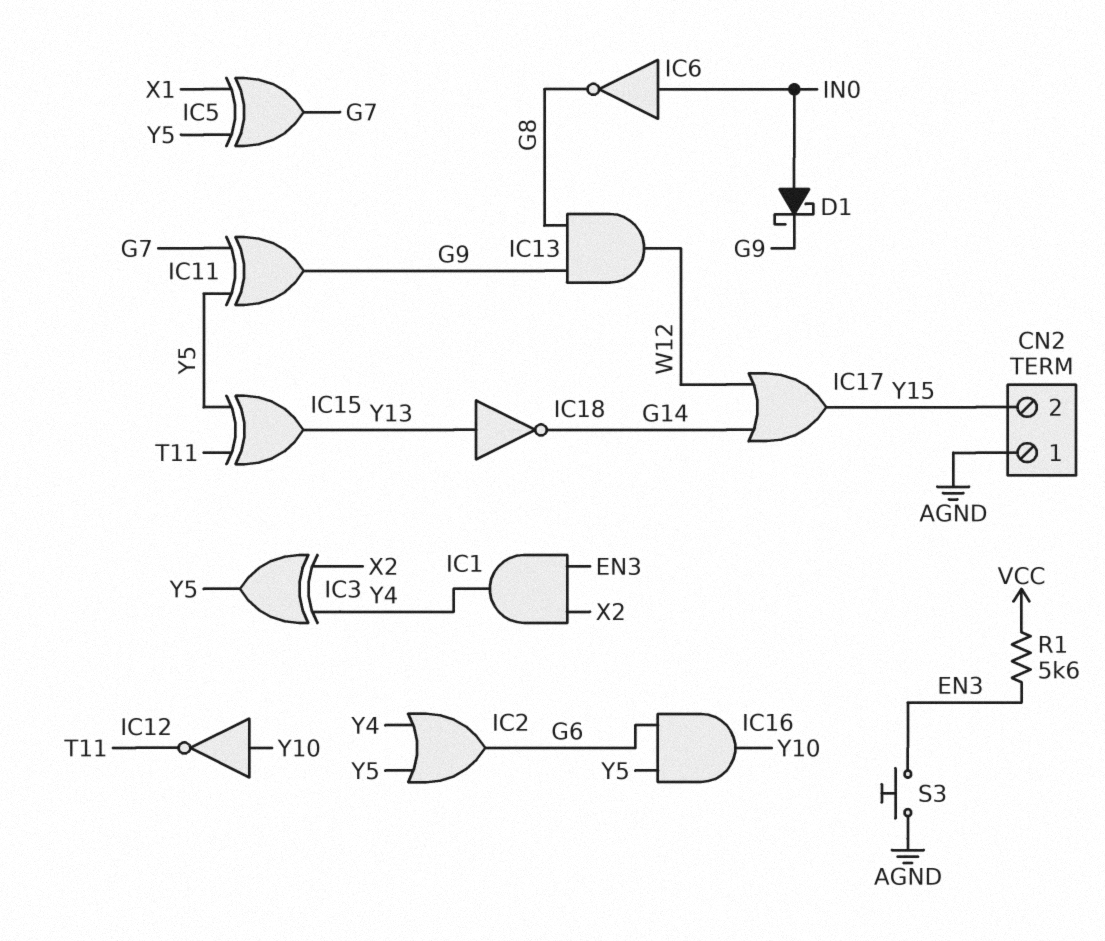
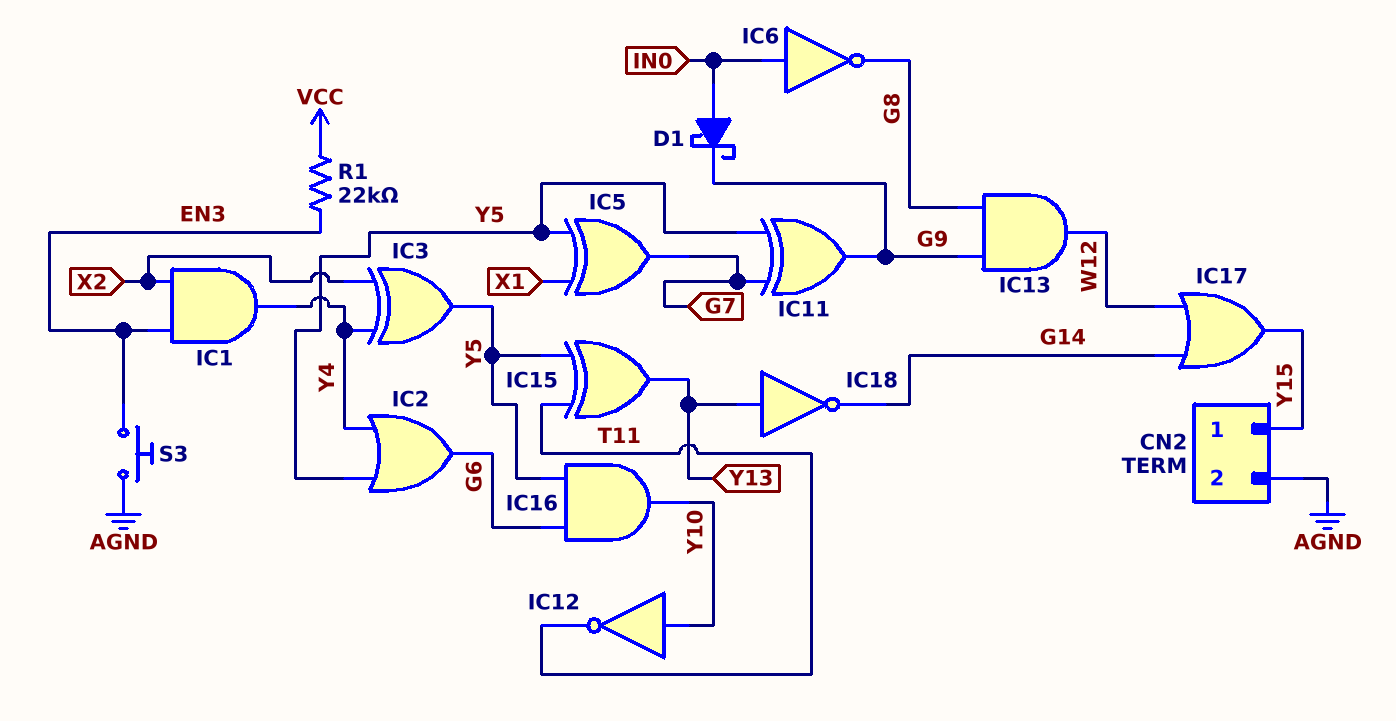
CN2 pin 1: AGND -> Y15
CN2 pin 2: Y15 -> AGND
R1: 5.6k (EN3, VCC) -> 22k (EN3, VCC)

